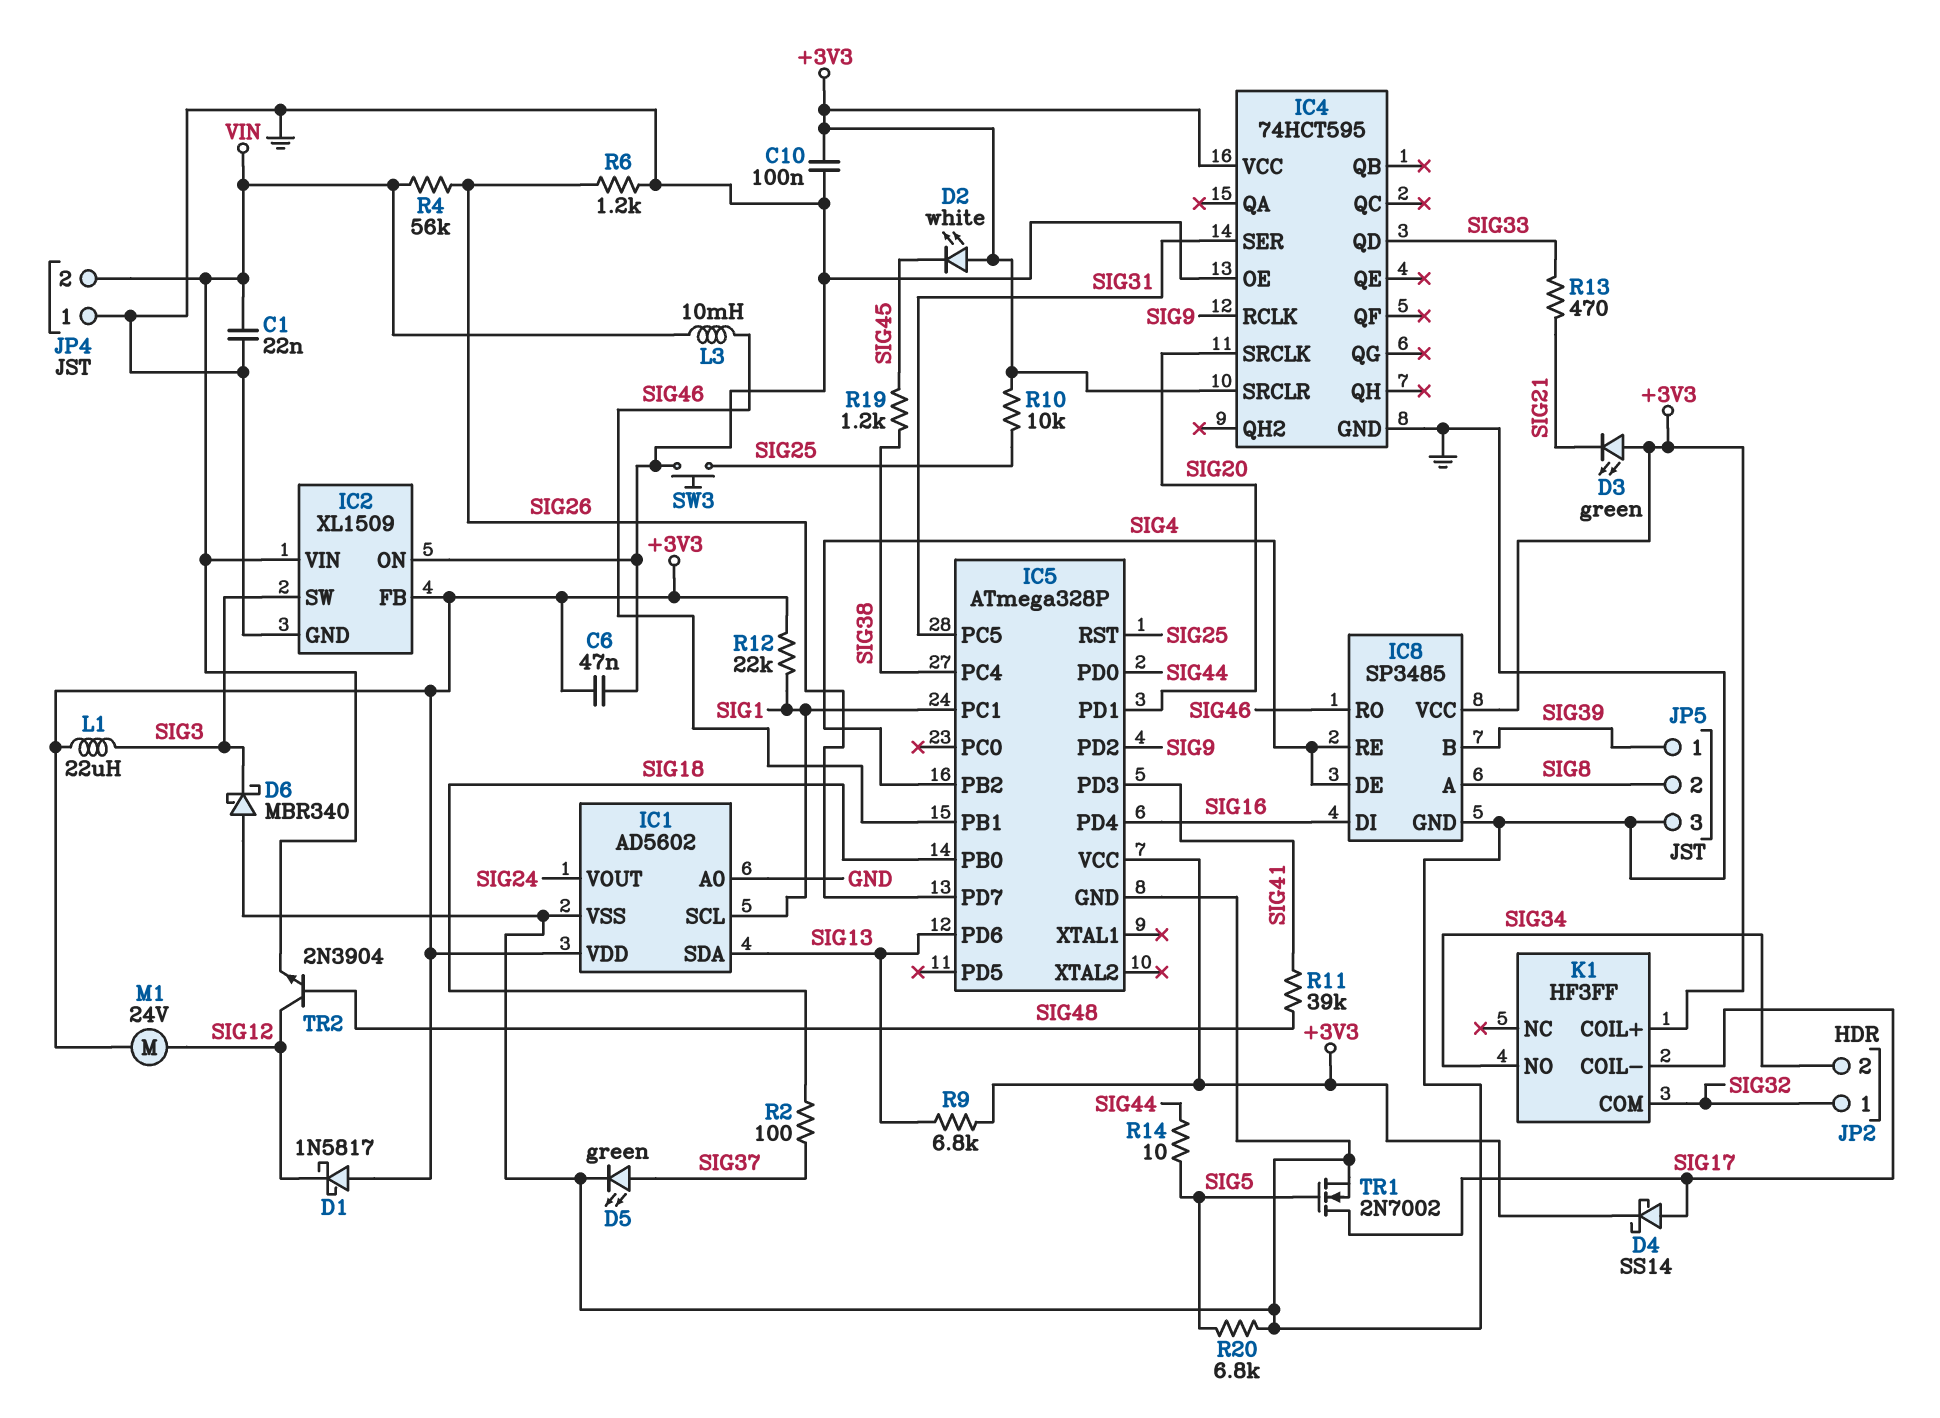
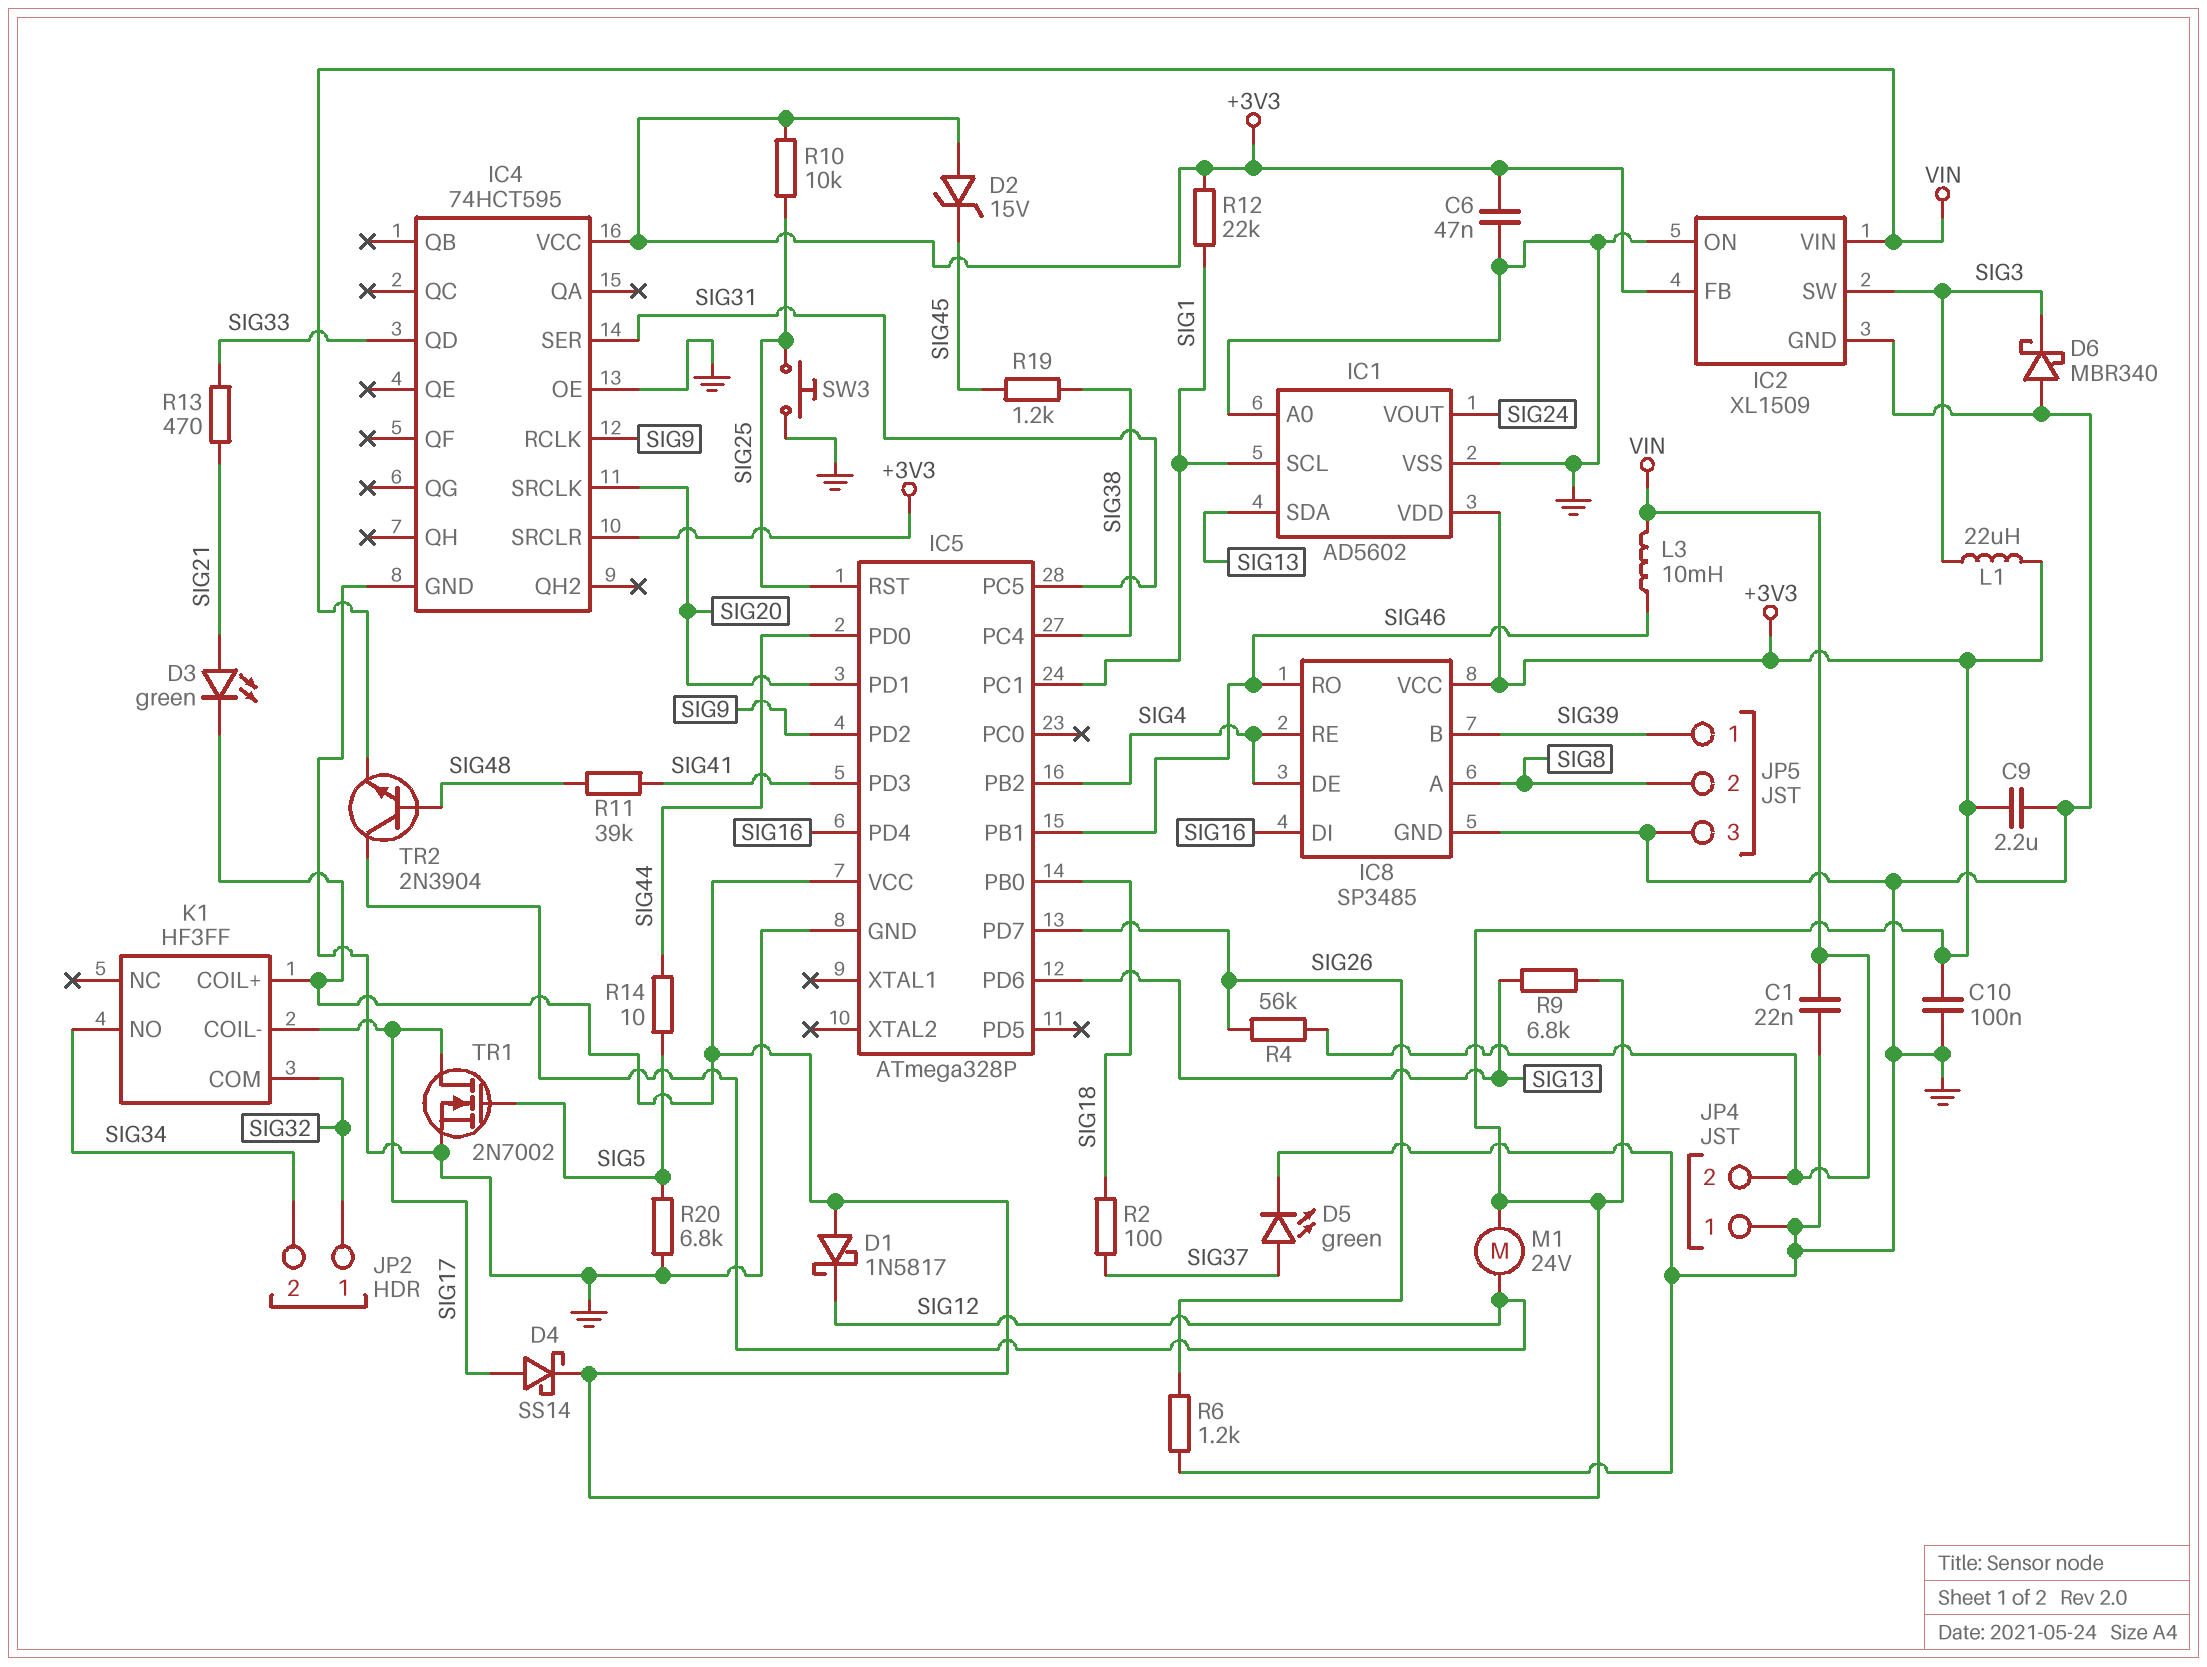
C9: none -> 2.2uF (+3V3, GND)
D2: LED white (A +3V3, K SIG45) -> zener 15V (A +3V3, K SIG45)
D3: LED green (A +3V3, K SIG21) -> LED green (A SIG21, K +3V3)

